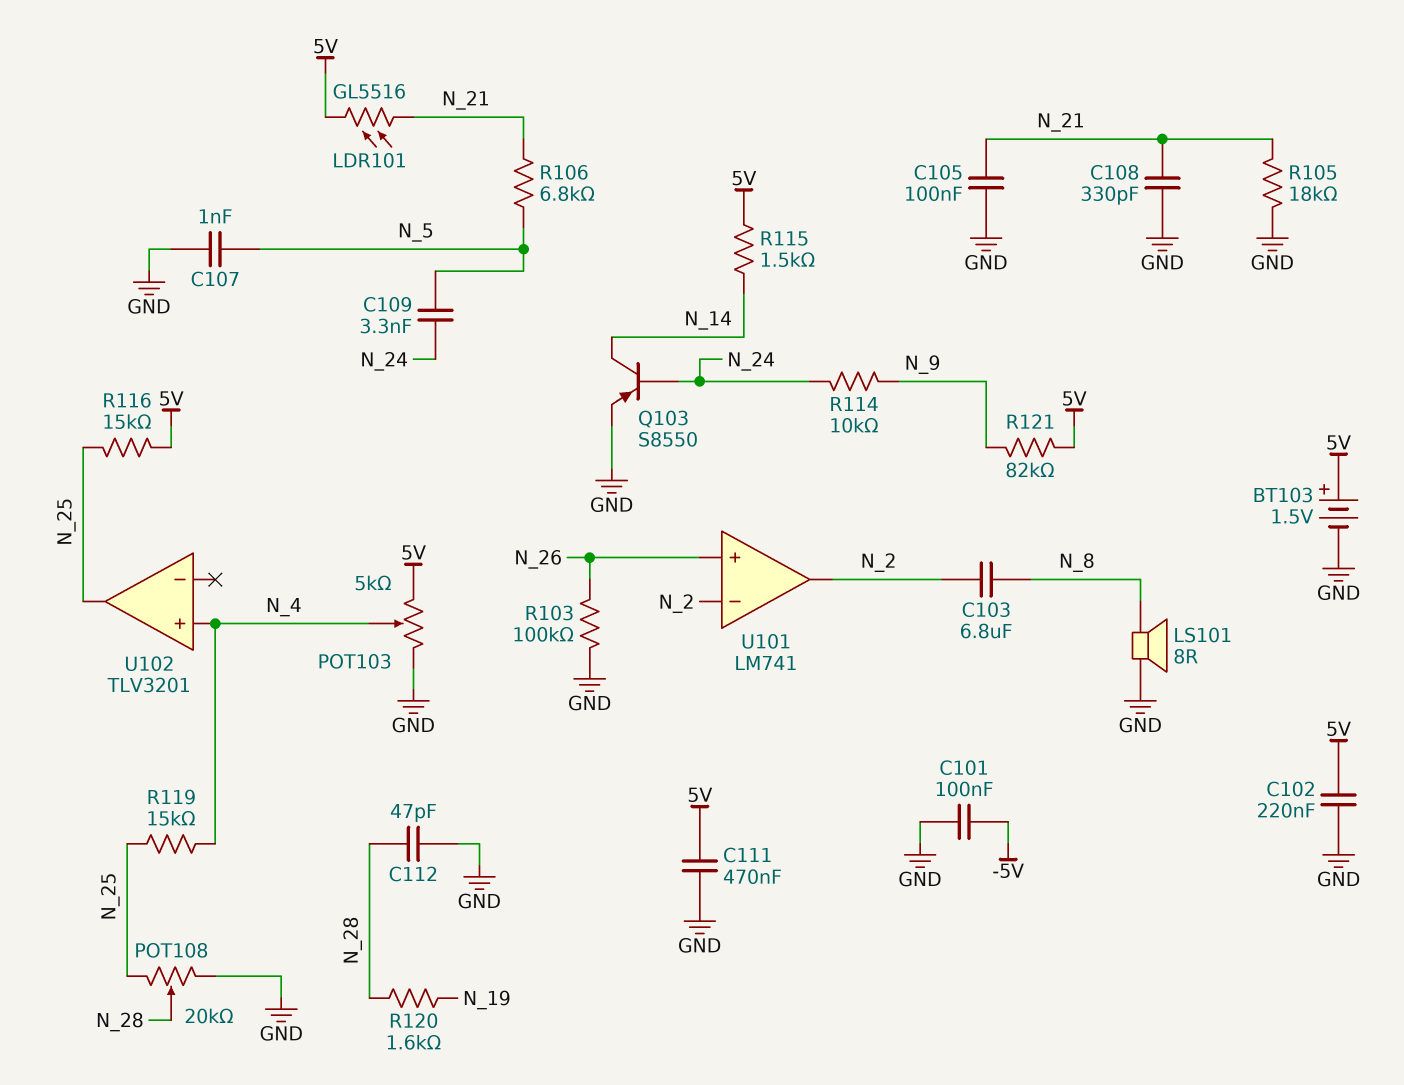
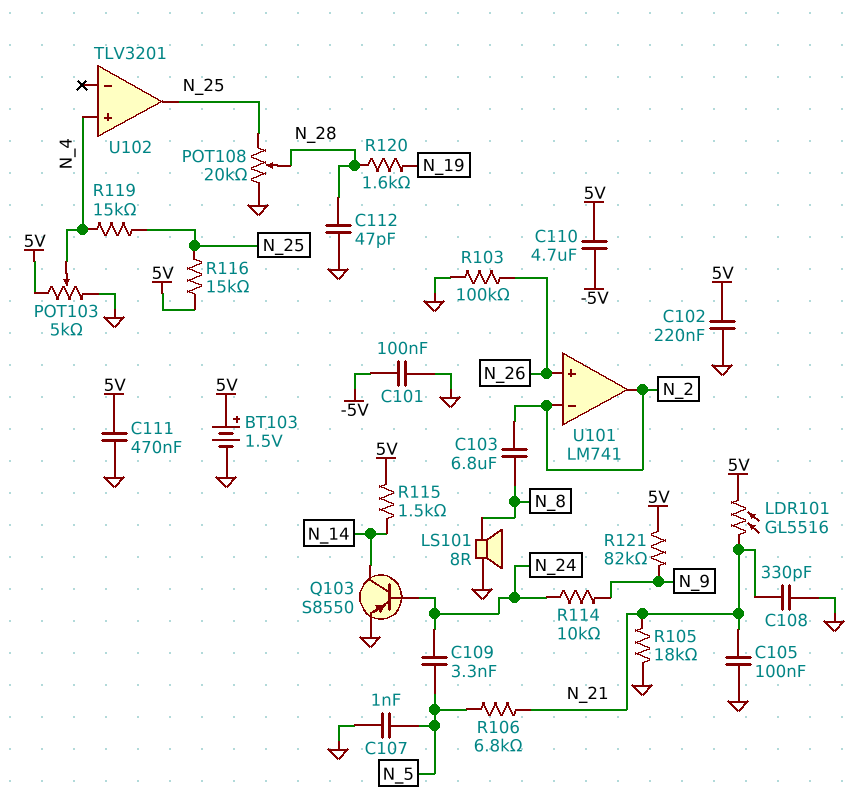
C110: none -> 4.7uF (-5V, 5V)

